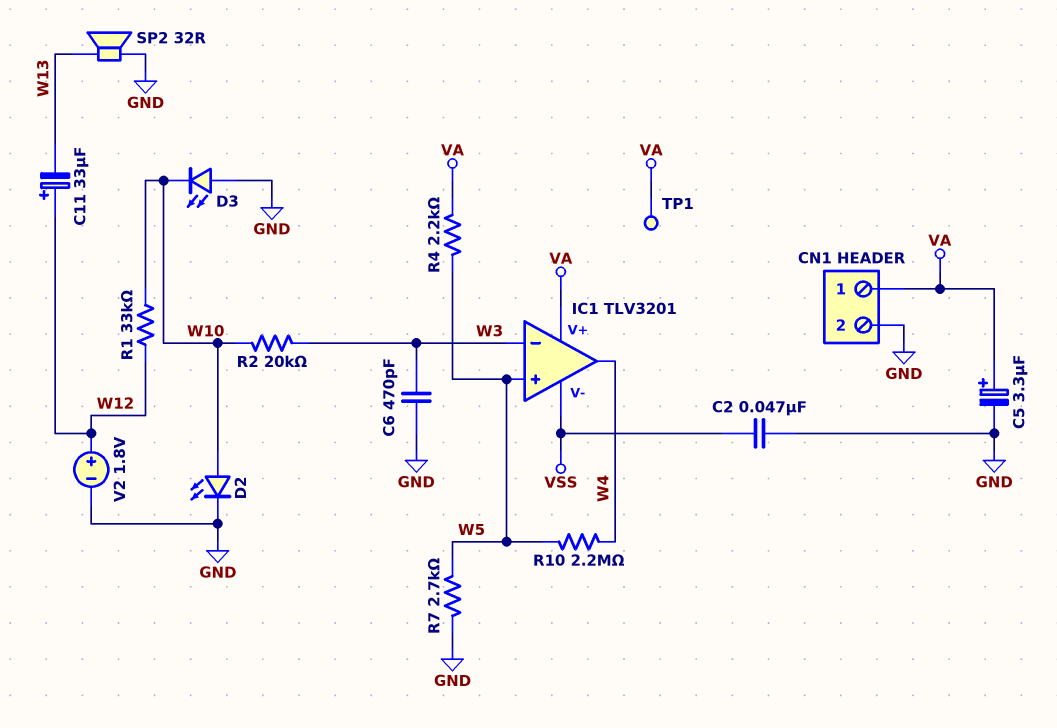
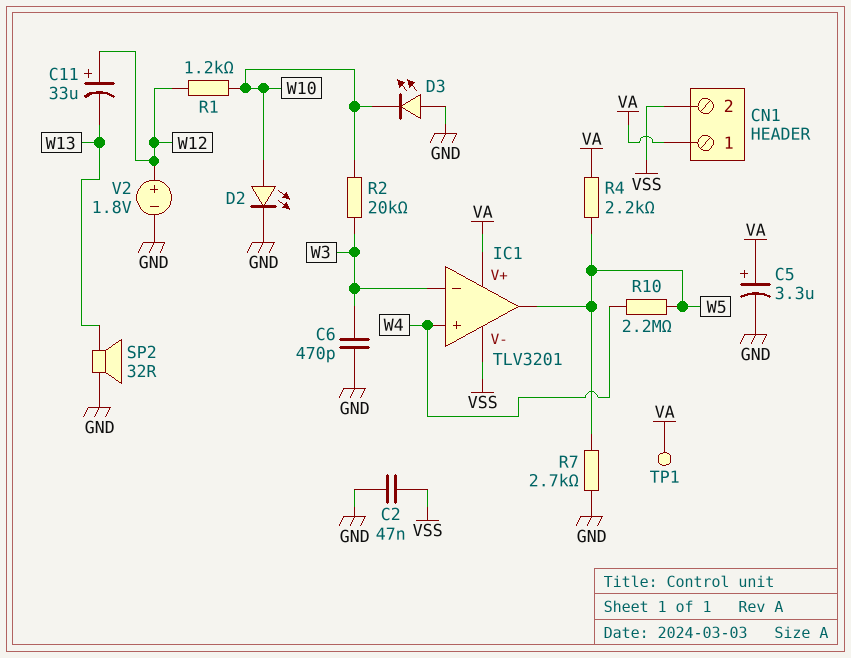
CN1 pin 2: GND -> VSS
IC1 pin in+: W5 -> W4
IC1 pin out: W4 -> W5
R1: 33k (W10, W12) -> 1.2k (W10, W12)

